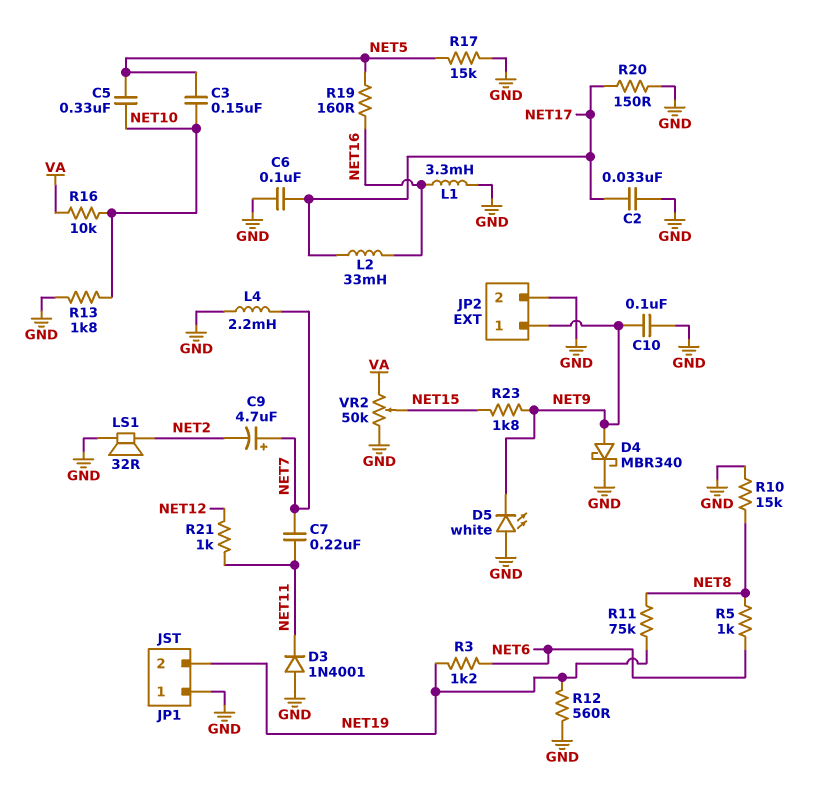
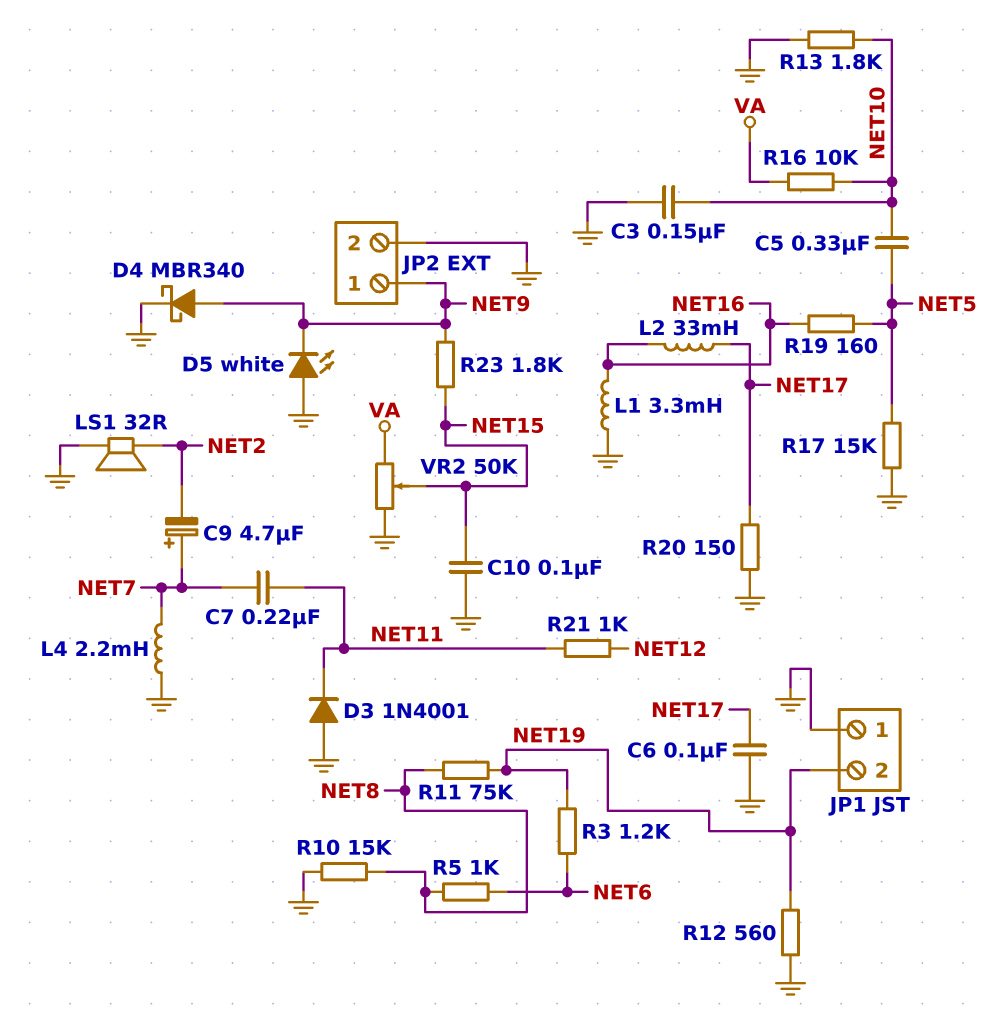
C2: 33nF (GND, NET17) -> none
C3: 150nF (NET5, NET10) -> 150nF (GND, NET10)
C10: 100nF (GND, NET9) -> 100nF (GND, NET15)

